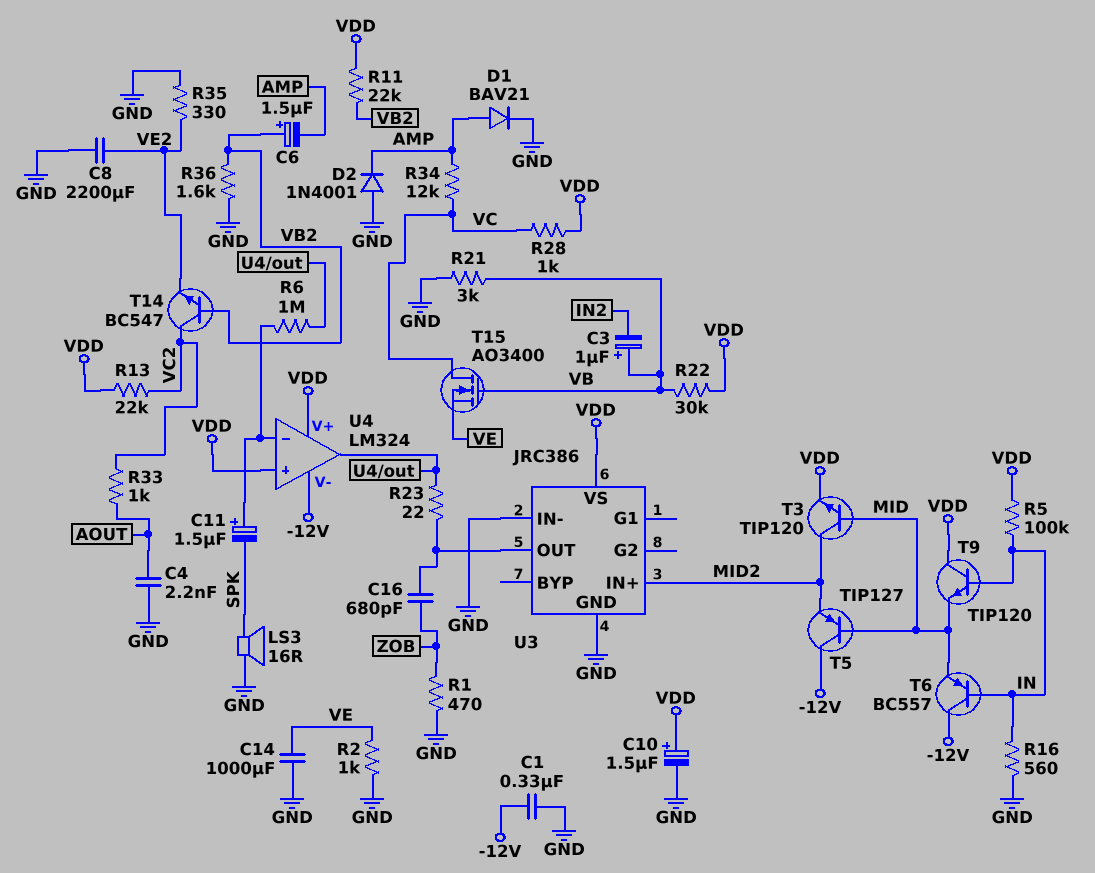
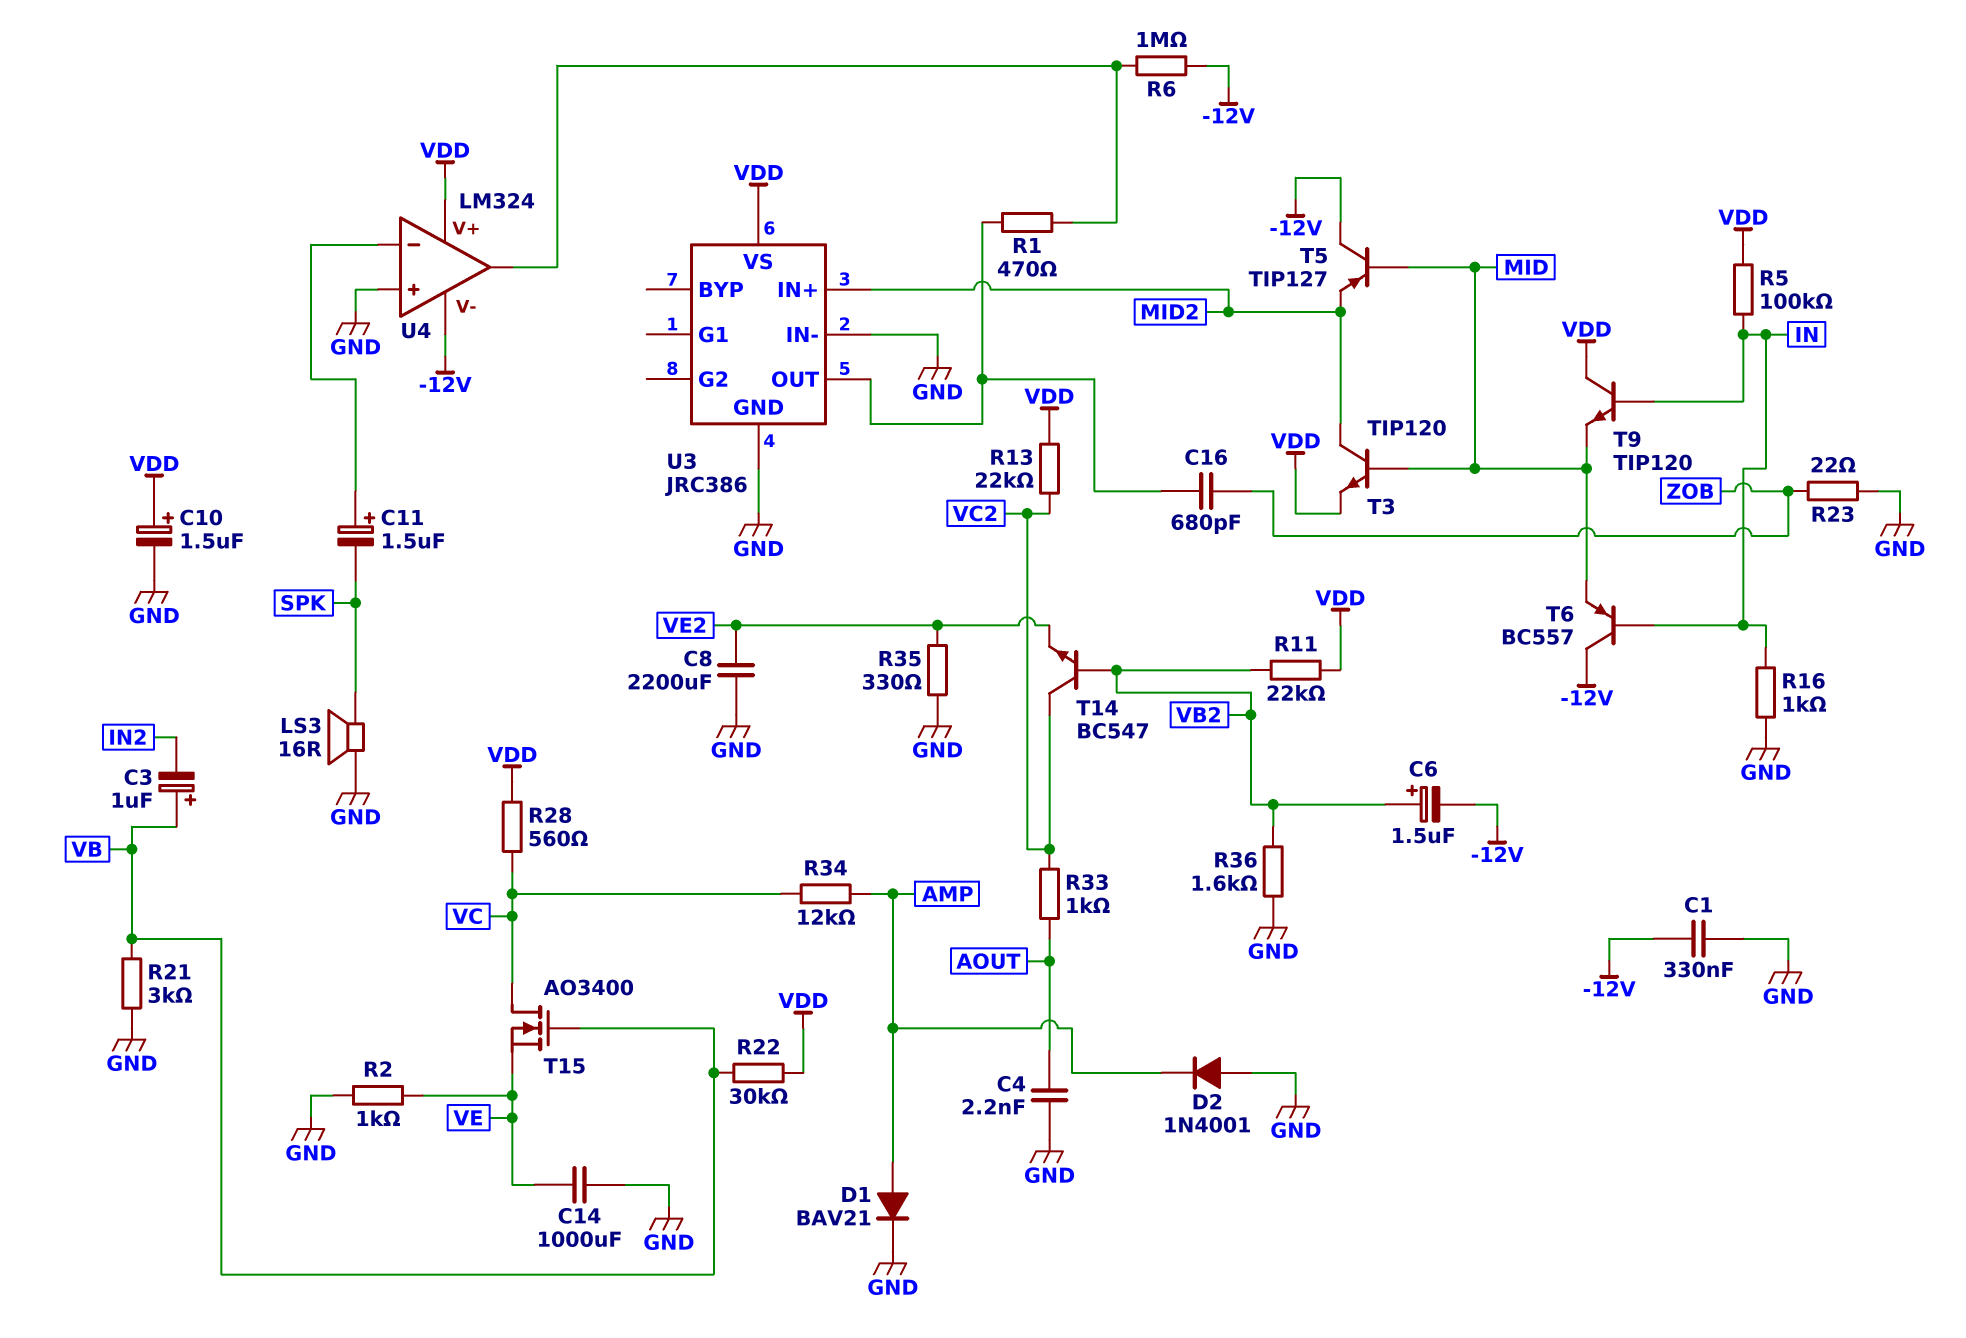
C6: 1.5uF (plus VB2, minus AMP) -> 1.5uF (plus VB2, minus -12V)
R1: 470 (GND, ZOB) -> 470 (U3/OUT, U4/out)
R6: 1M (U4/in-, U4/out) -> 1M (-12V, U4/out)
R16: 560 (GND, IN) -> 1k (GND, IN)
R23: 22 (U3/OUT, U4/out) -> 22 (GND, ZOB)
R28: 1k (VC, VDD) -> 560 (VC, VDD)
U4 pin in+: VDD -> GND

